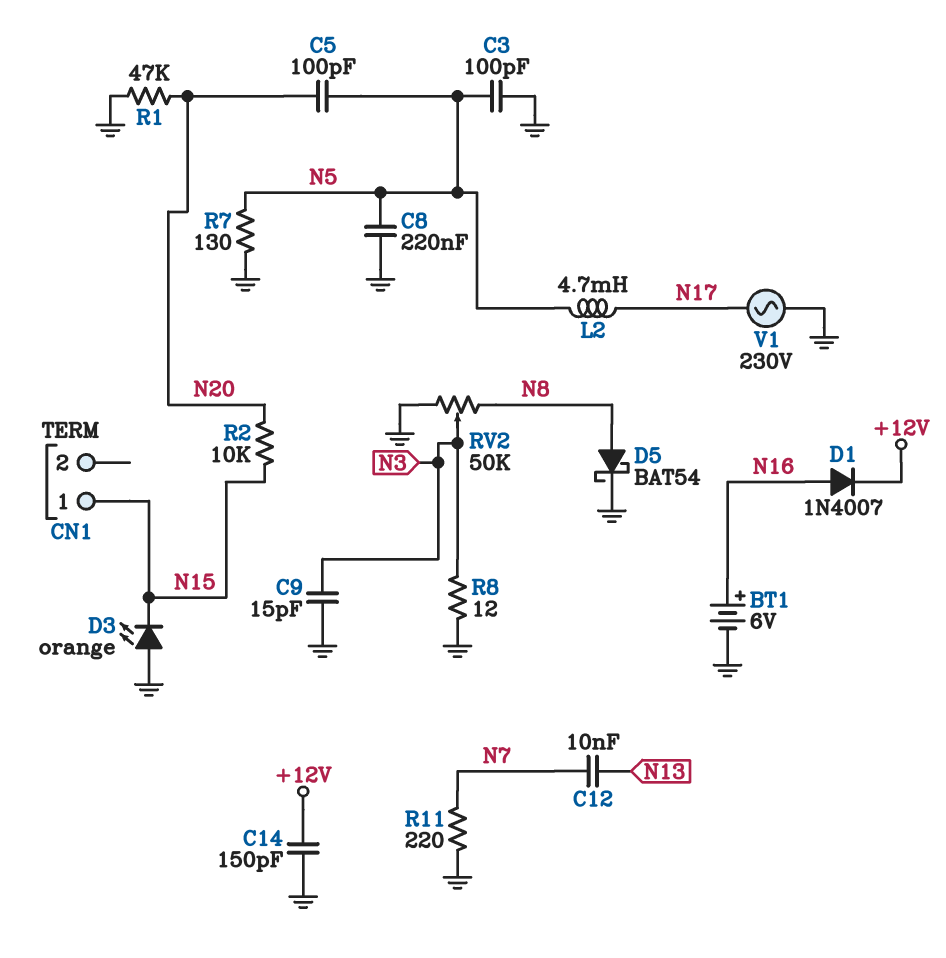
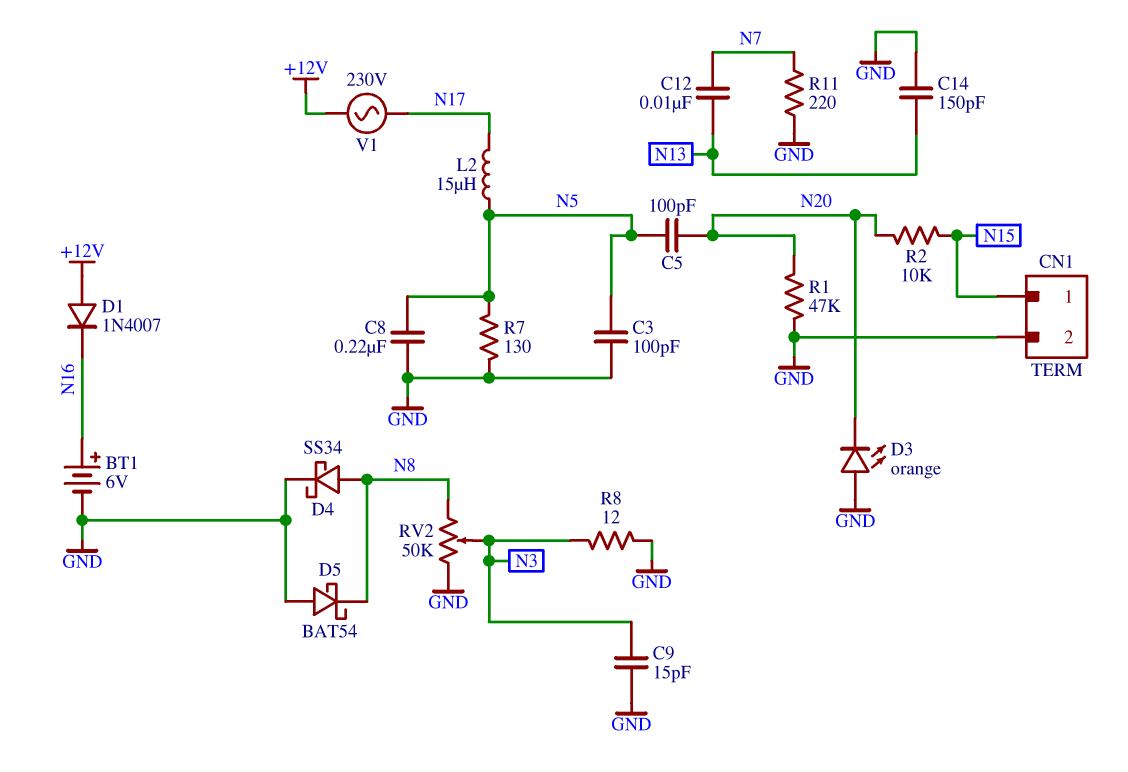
C14: 150pF (+12V, GND) -> 150pF (GND, N13)
CN1 pin 2: none -> GND
D1: diode 1N4007 (A N16, K +12V) -> diode 1N4007 (A +12V, K N16)
D3: LED orange (A GND, K N15) -> LED orange (A GND, K N20)
D4: none -> schottky SS34 (A N8, K GND)
D5: schottky BAT54 (A N8, K GND) -> schottky BAT54 (A GND, K N8)
L2: 4.7mH (N5, N17) -> 15uH (N5, N17)
V1: AC 230V (GND, N17) -> AC 230V (+12V, N17)

